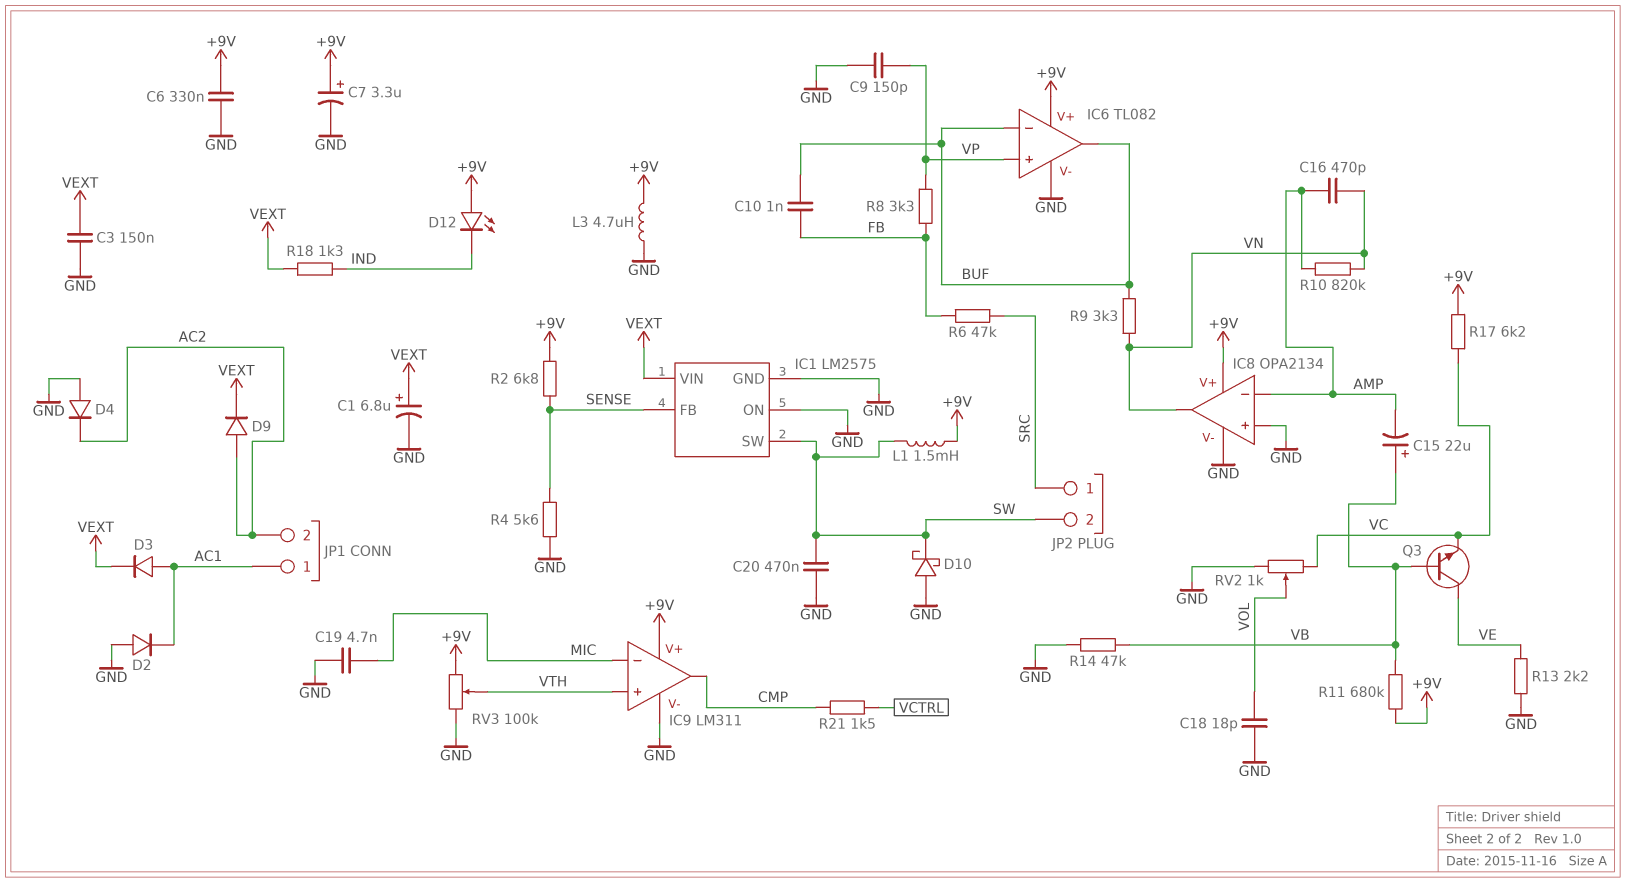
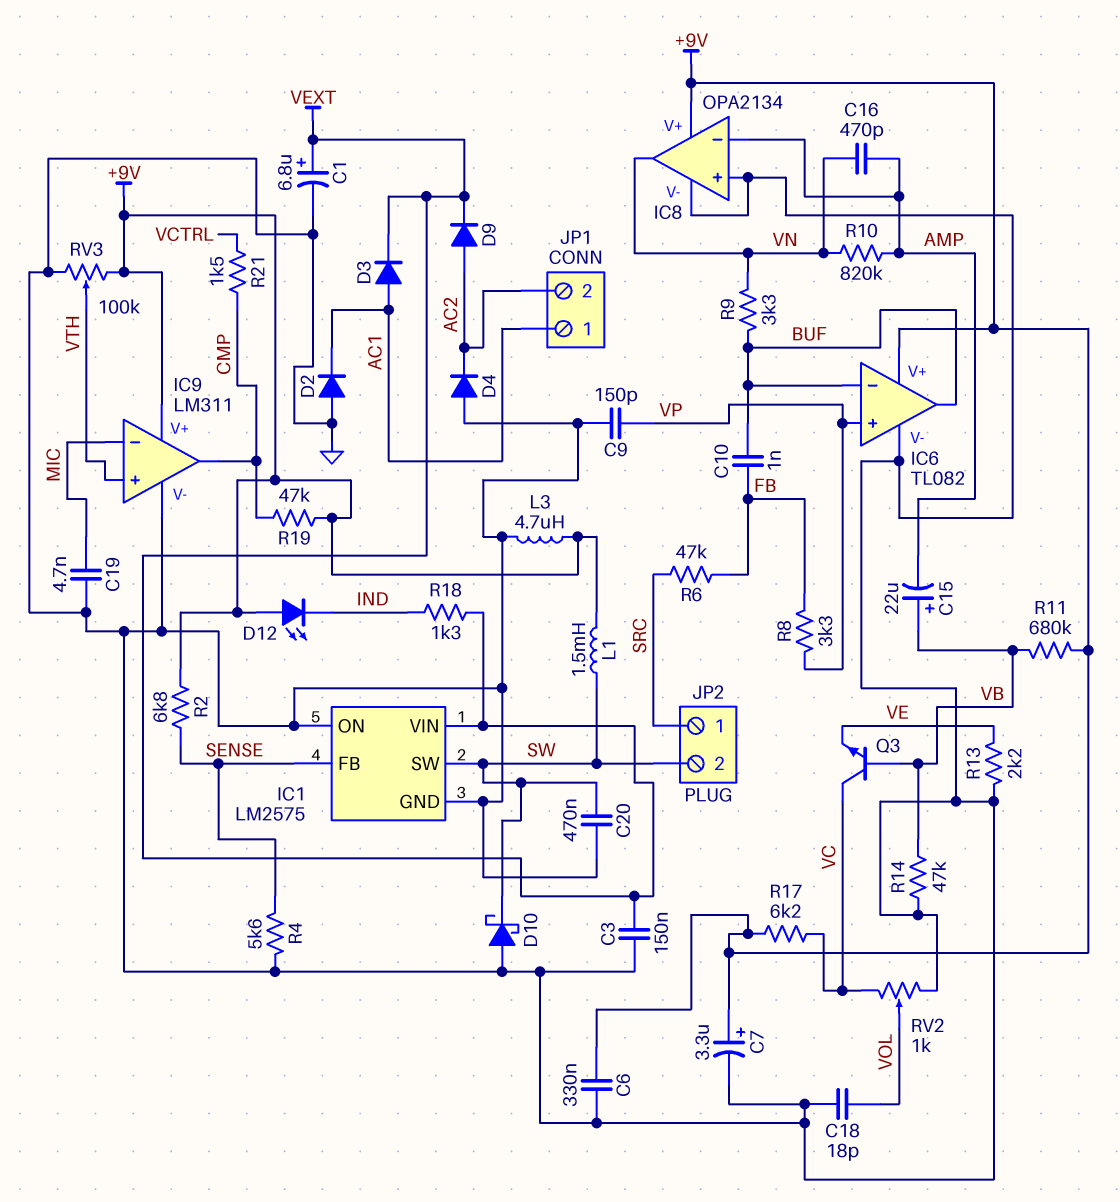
Q3: NPN (B VB, C VE, E VC) -> NPN (B VB, C VC, E VE)
R19: none -> 47k (+9V, CMP)

